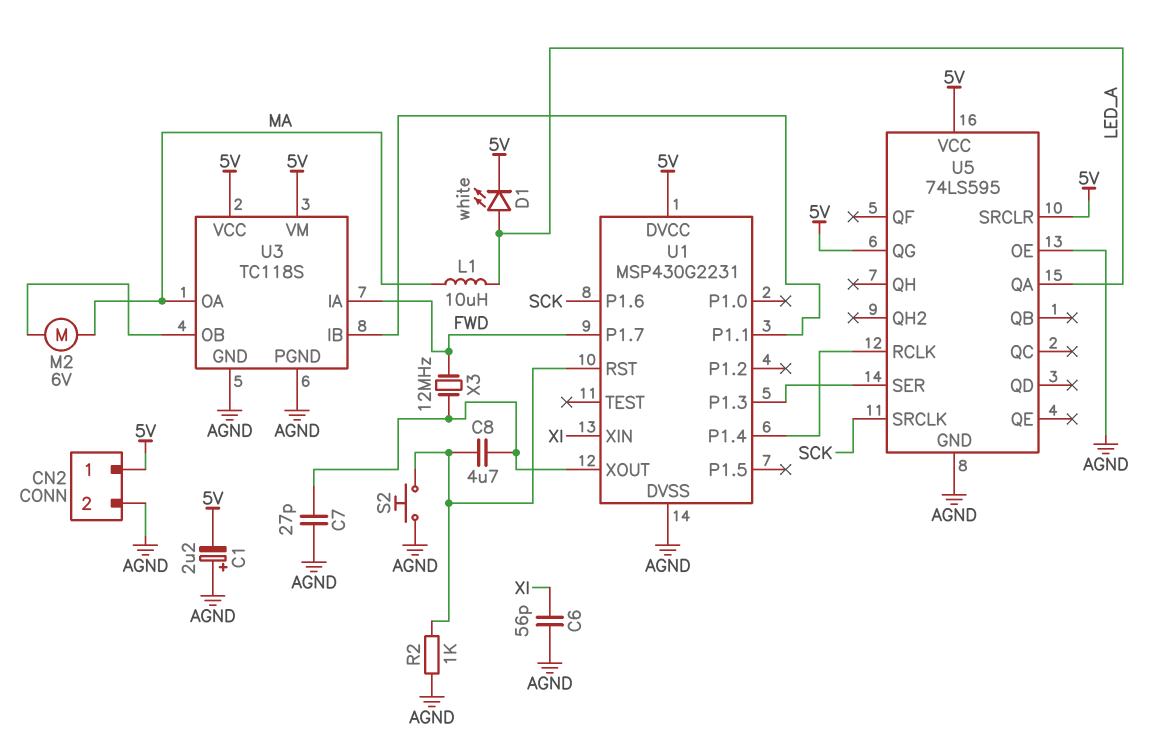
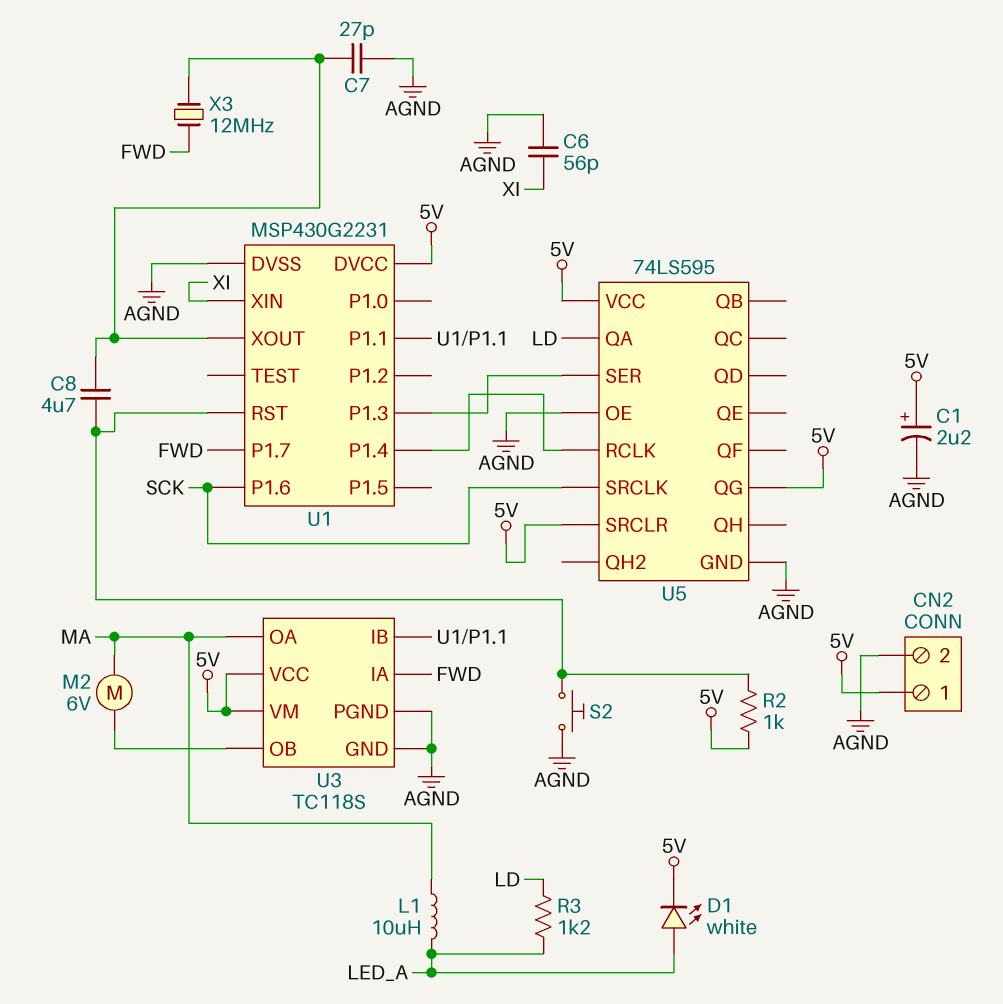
C1: 2.2uF (plus AGND, minus 5V) -> 2.2uF (plus 5V, minus AGND)
R2: 1k (AGND, U1/RST) -> 1k (5V, U1/RST)
R3: none -> 1.2k (LD, LED_A)
U5 pin QA: LED_A -> LD

